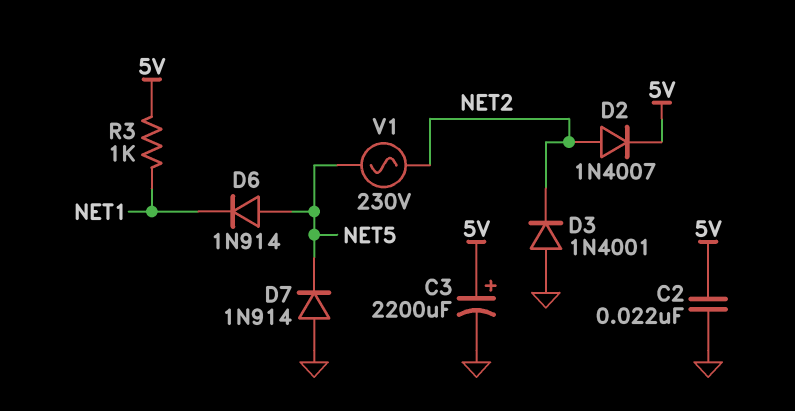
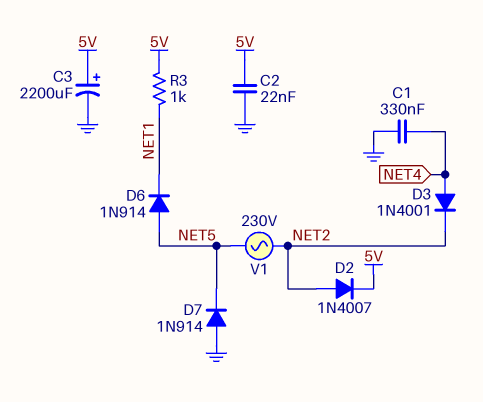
C1: none -> 330nF (GND, NET4)
D3: diode 1N4001 (A GND, K NET2) -> diode 1N4001 (A NET4, K NET2)

